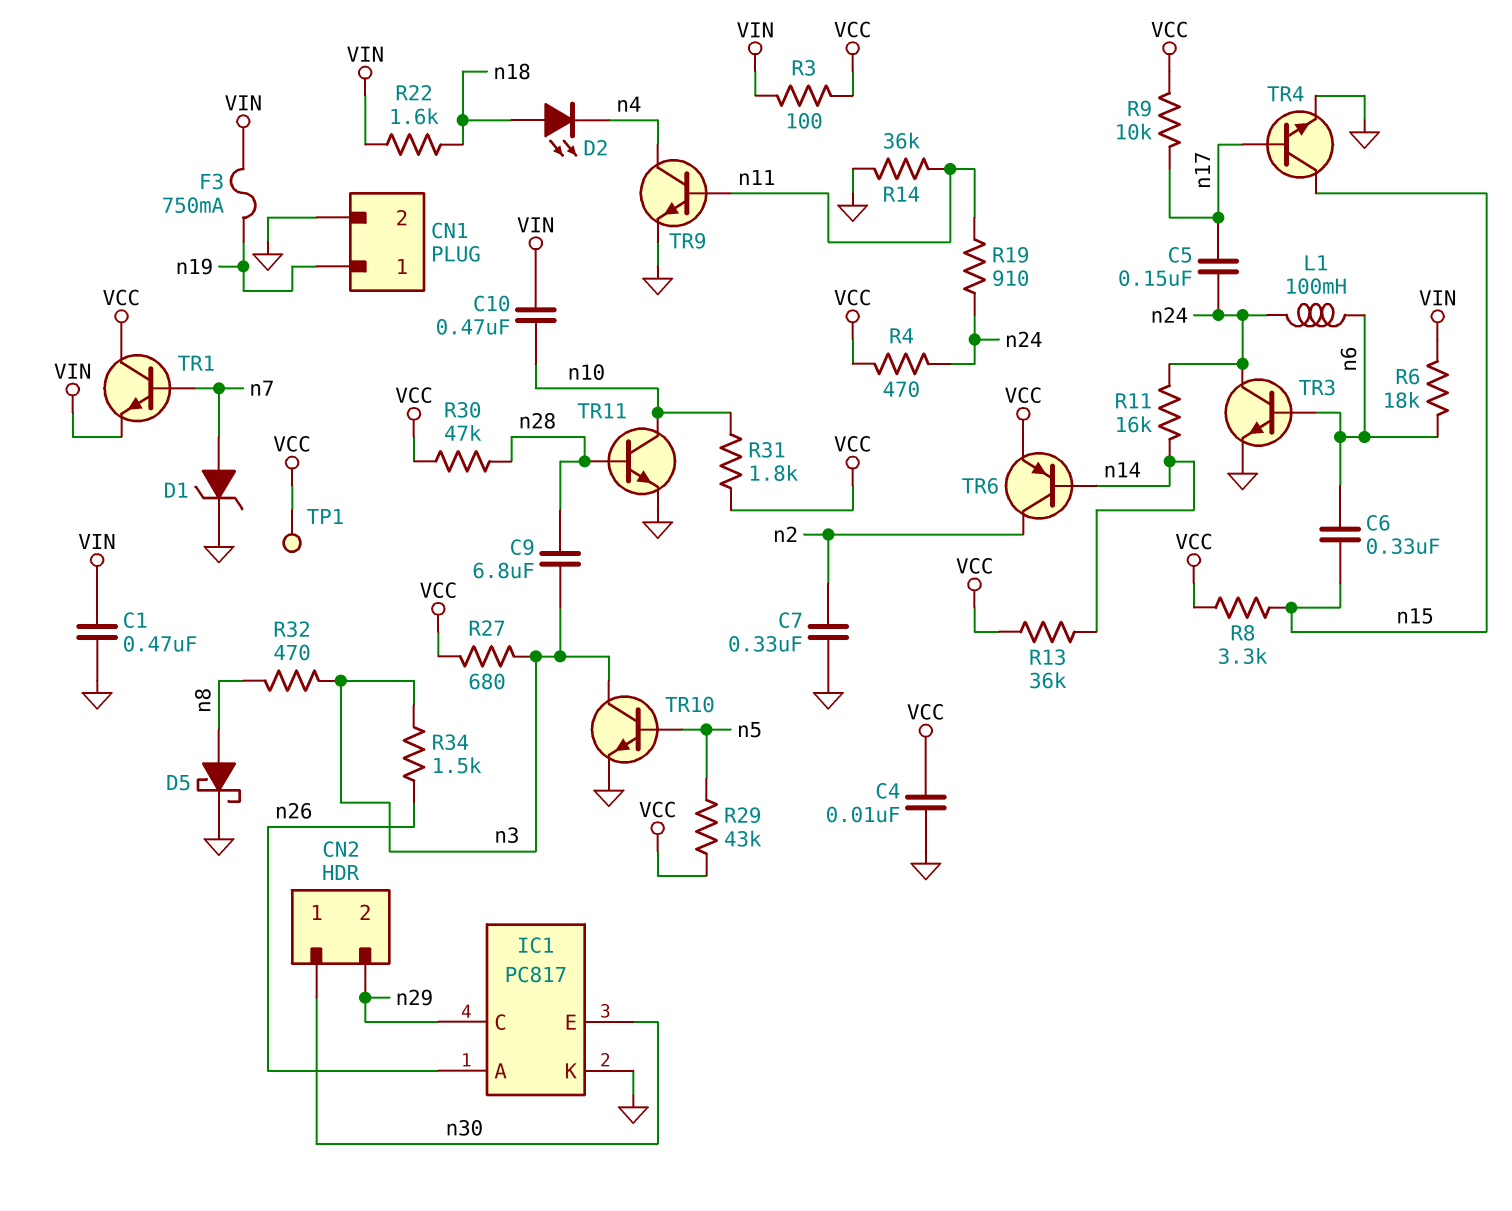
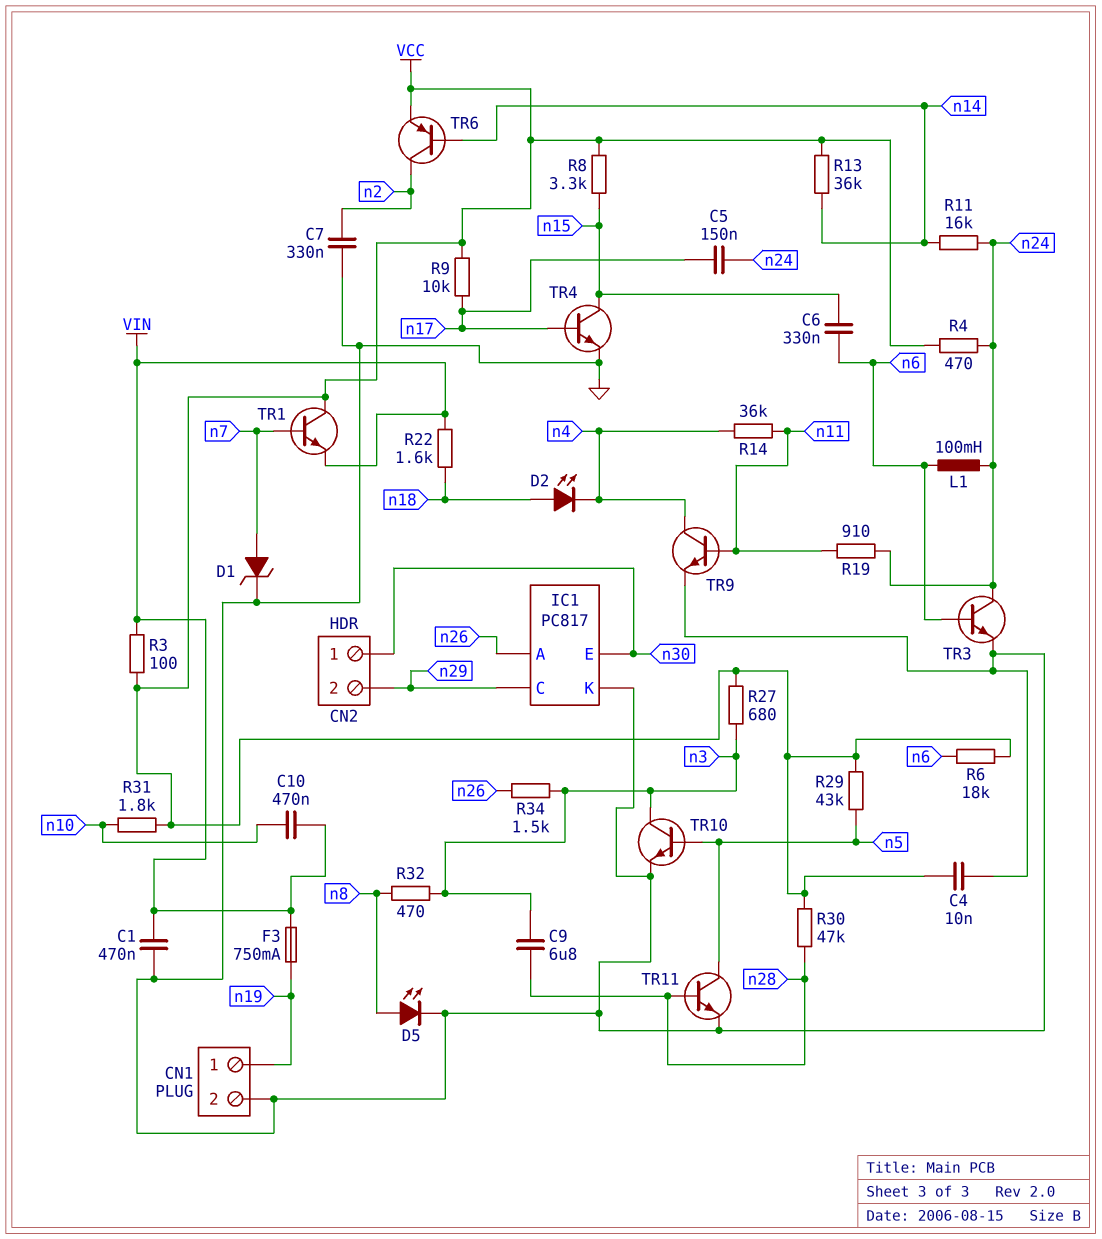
D5: schottky (A n8, K GND) -> LED (A n8, K GND)
R6: 18k (VIN, n6) -> 18k (VCC, n6)
R14: 36k (GND, n11) -> 36k (n4, n11)
TP1: test point (VCC) -> none
TR11: NPN (B n28, C n10, E GND) -> NPN (B n28, C n5, E GND)

